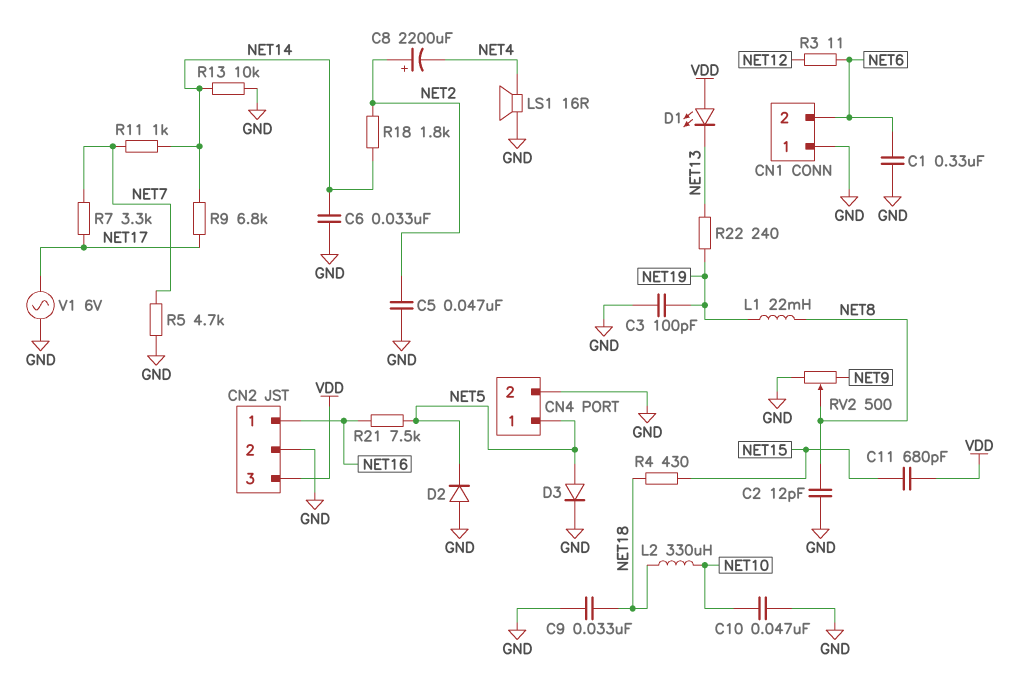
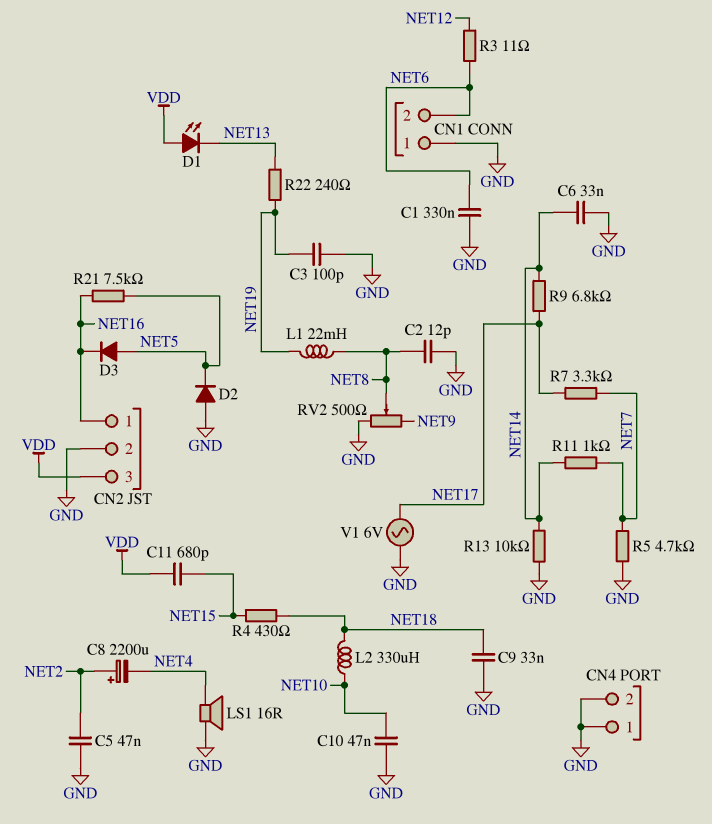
CN4 pin 1: NET5 -> GND
D3: diode (A NET5, K GND) -> diode (A NET5, K NET16)
R18: 1.8k (NET2, NET14) -> none

